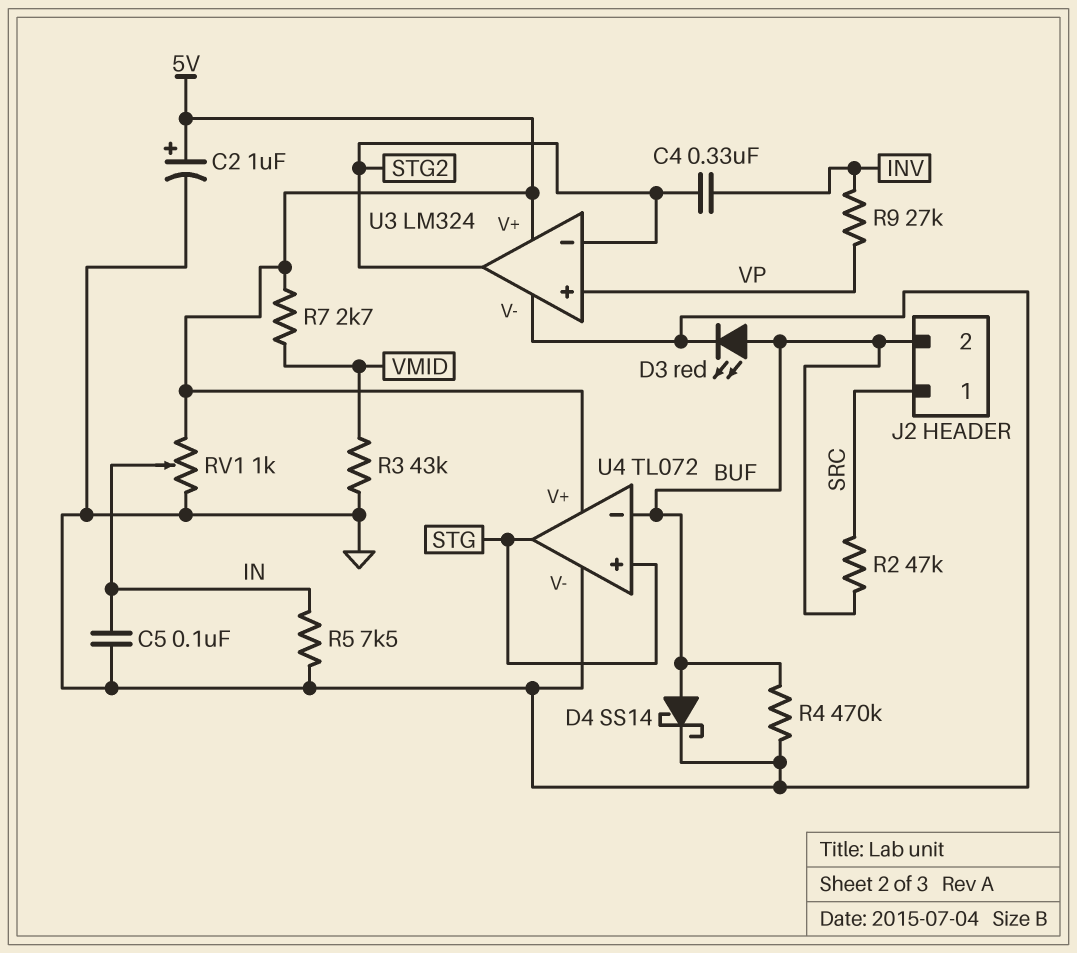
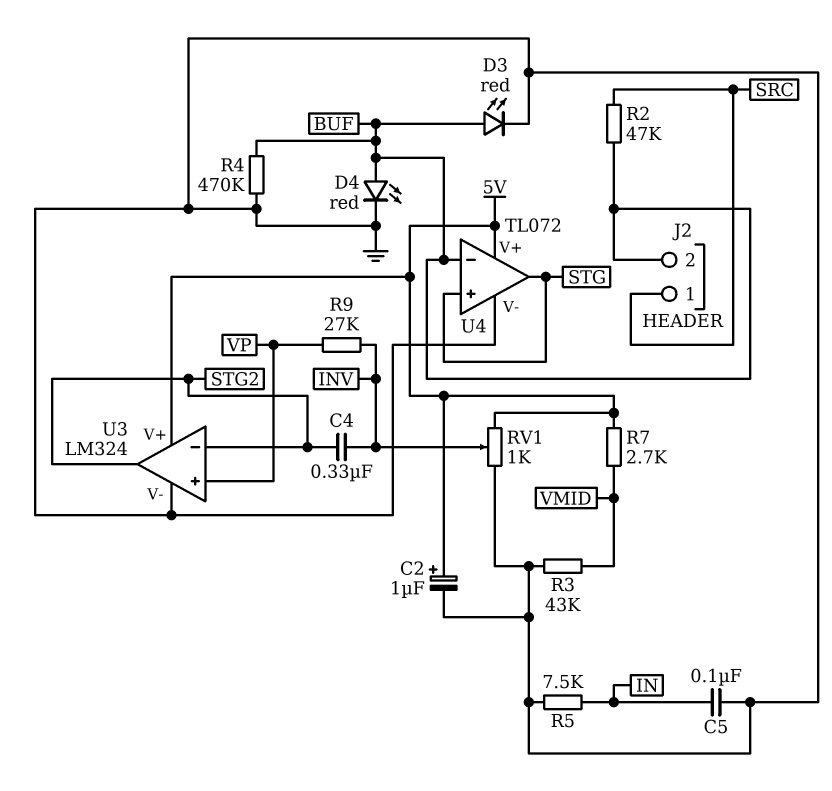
D4: schottky SS14 (A BUF, K GND) -> LED red (A BUF, K GND)
RV1: 1k (5V, GND, wiper IN) -> 1k (5V, GND, wiper INV)

